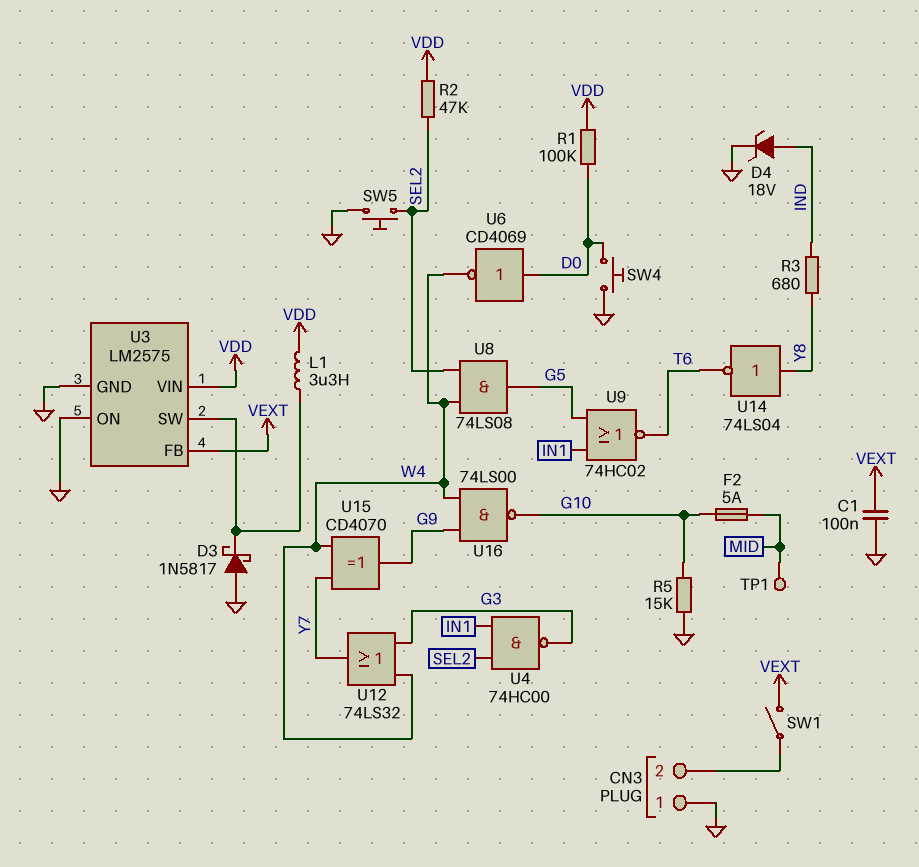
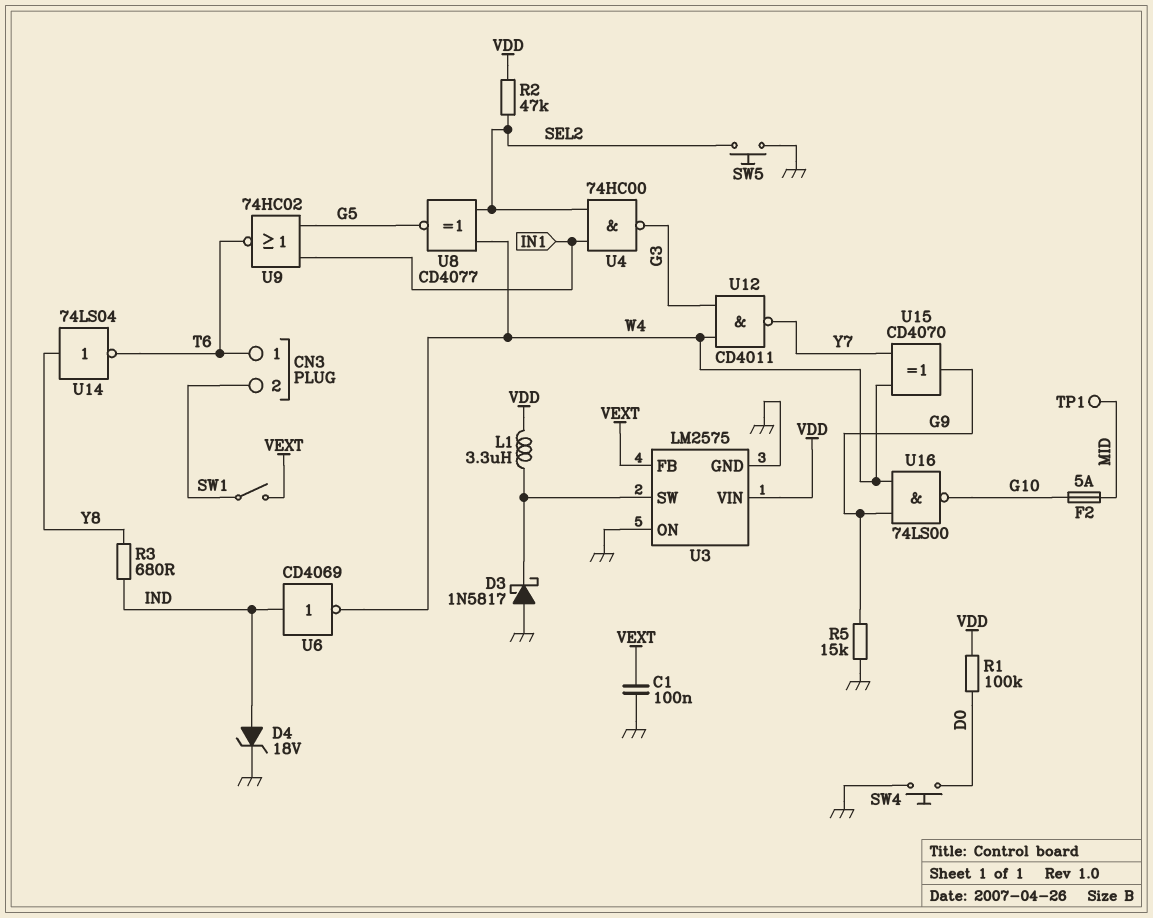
CN3 pin 1: GND -> T6
R5: 15k (G10, GND) -> 15k (G9, GND)
U6: NOT CD4069 (in D0, out W4) -> NOT CD4069 (in IND, out W4)
U8: AND 74LS08 (in SEL2, in W4, out G5) -> XNOR CD4077 (in SEL2, in W4, out G5)
U12: OR 74LS32 (in G3, in W4, out Y7) -> NAND CD4011 (in G3, in W4, out Y7)

